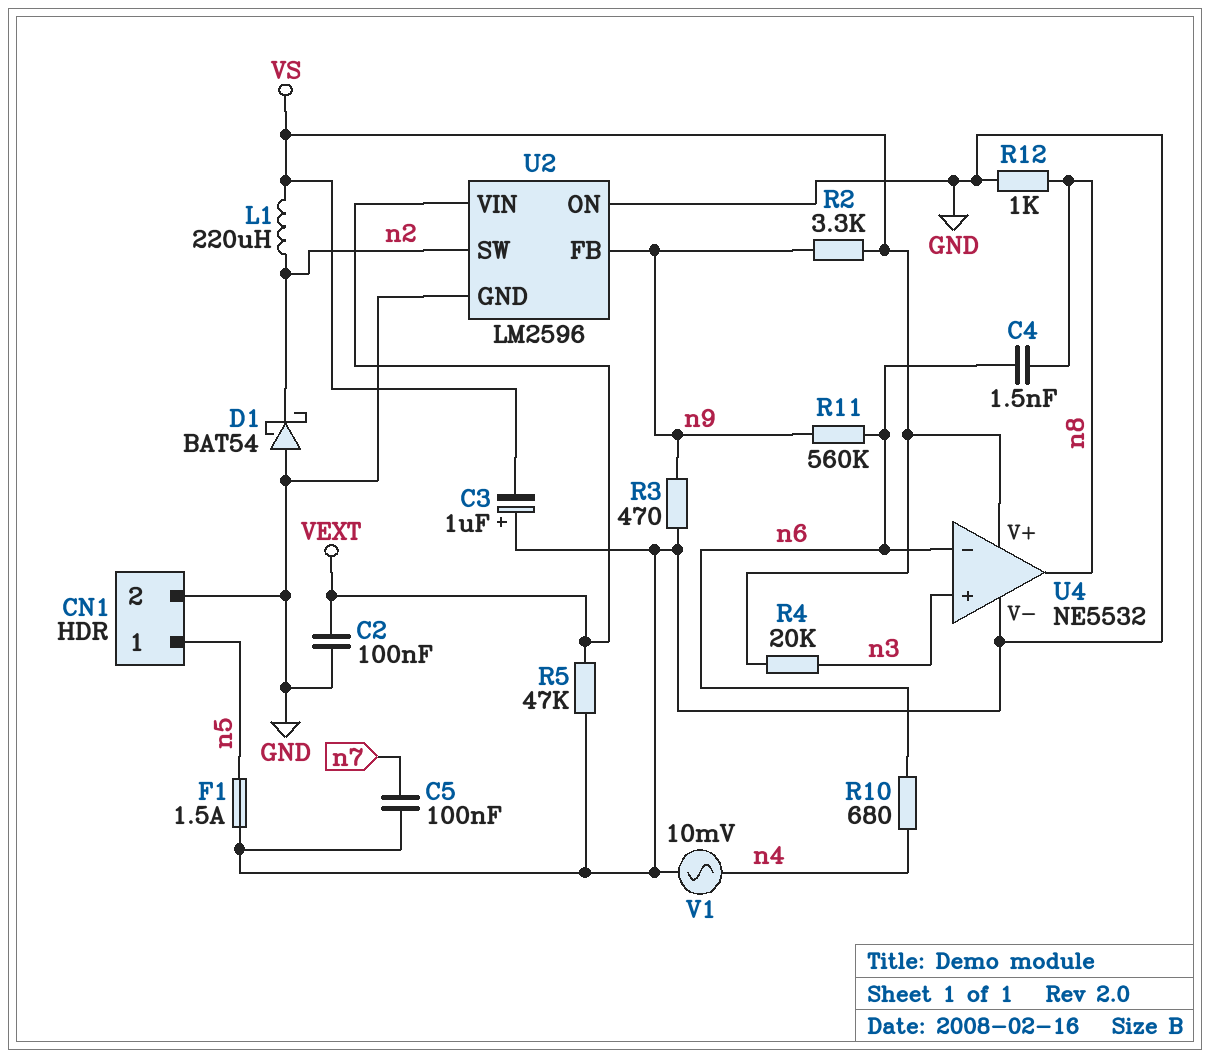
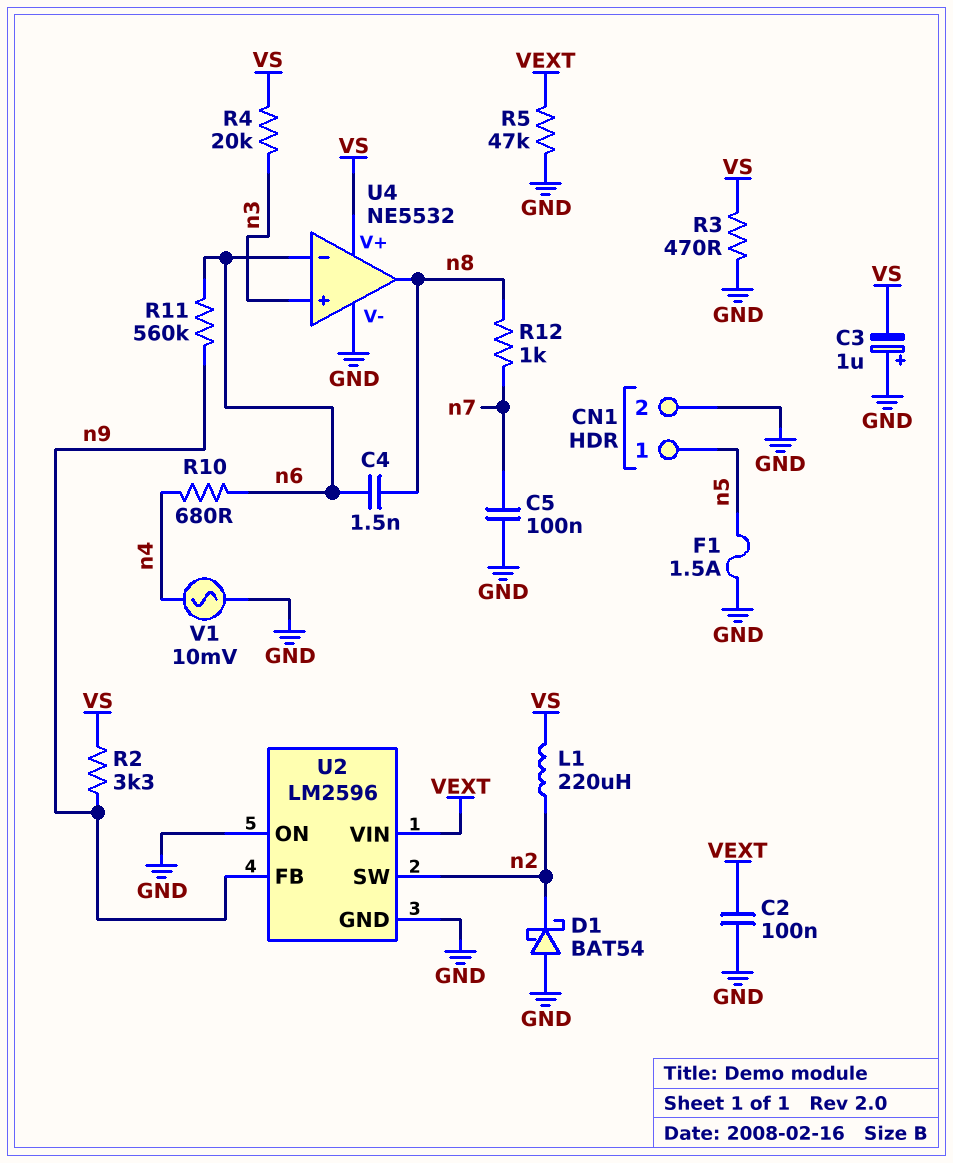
R3: 470 (GND, n9) -> 470 (GND, VS)
R12: 1k (GND, n8) -> 1k (n7, n8)

